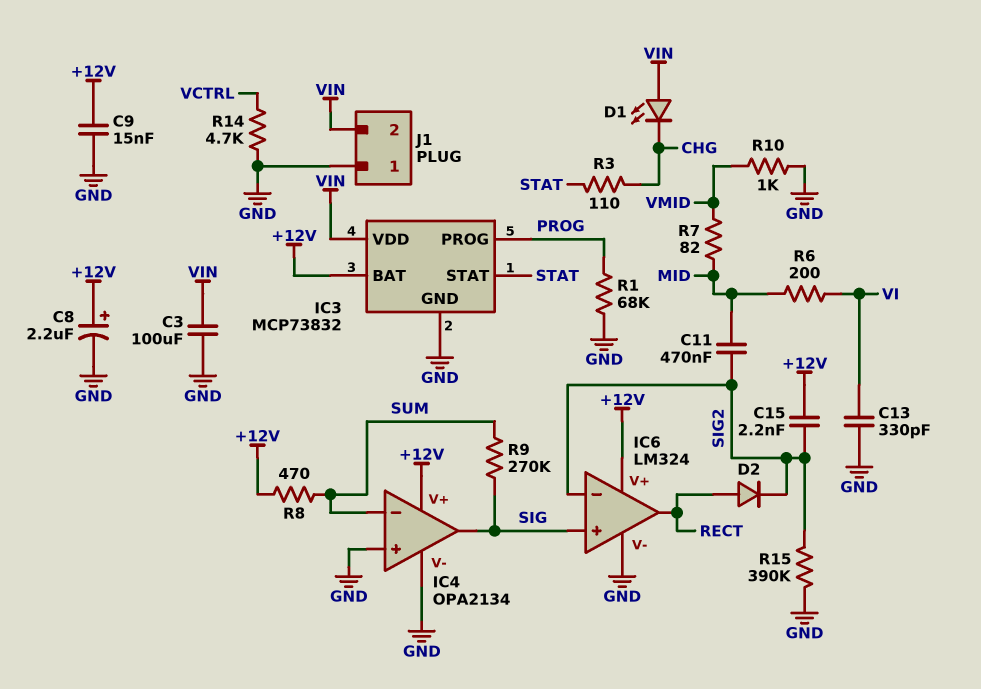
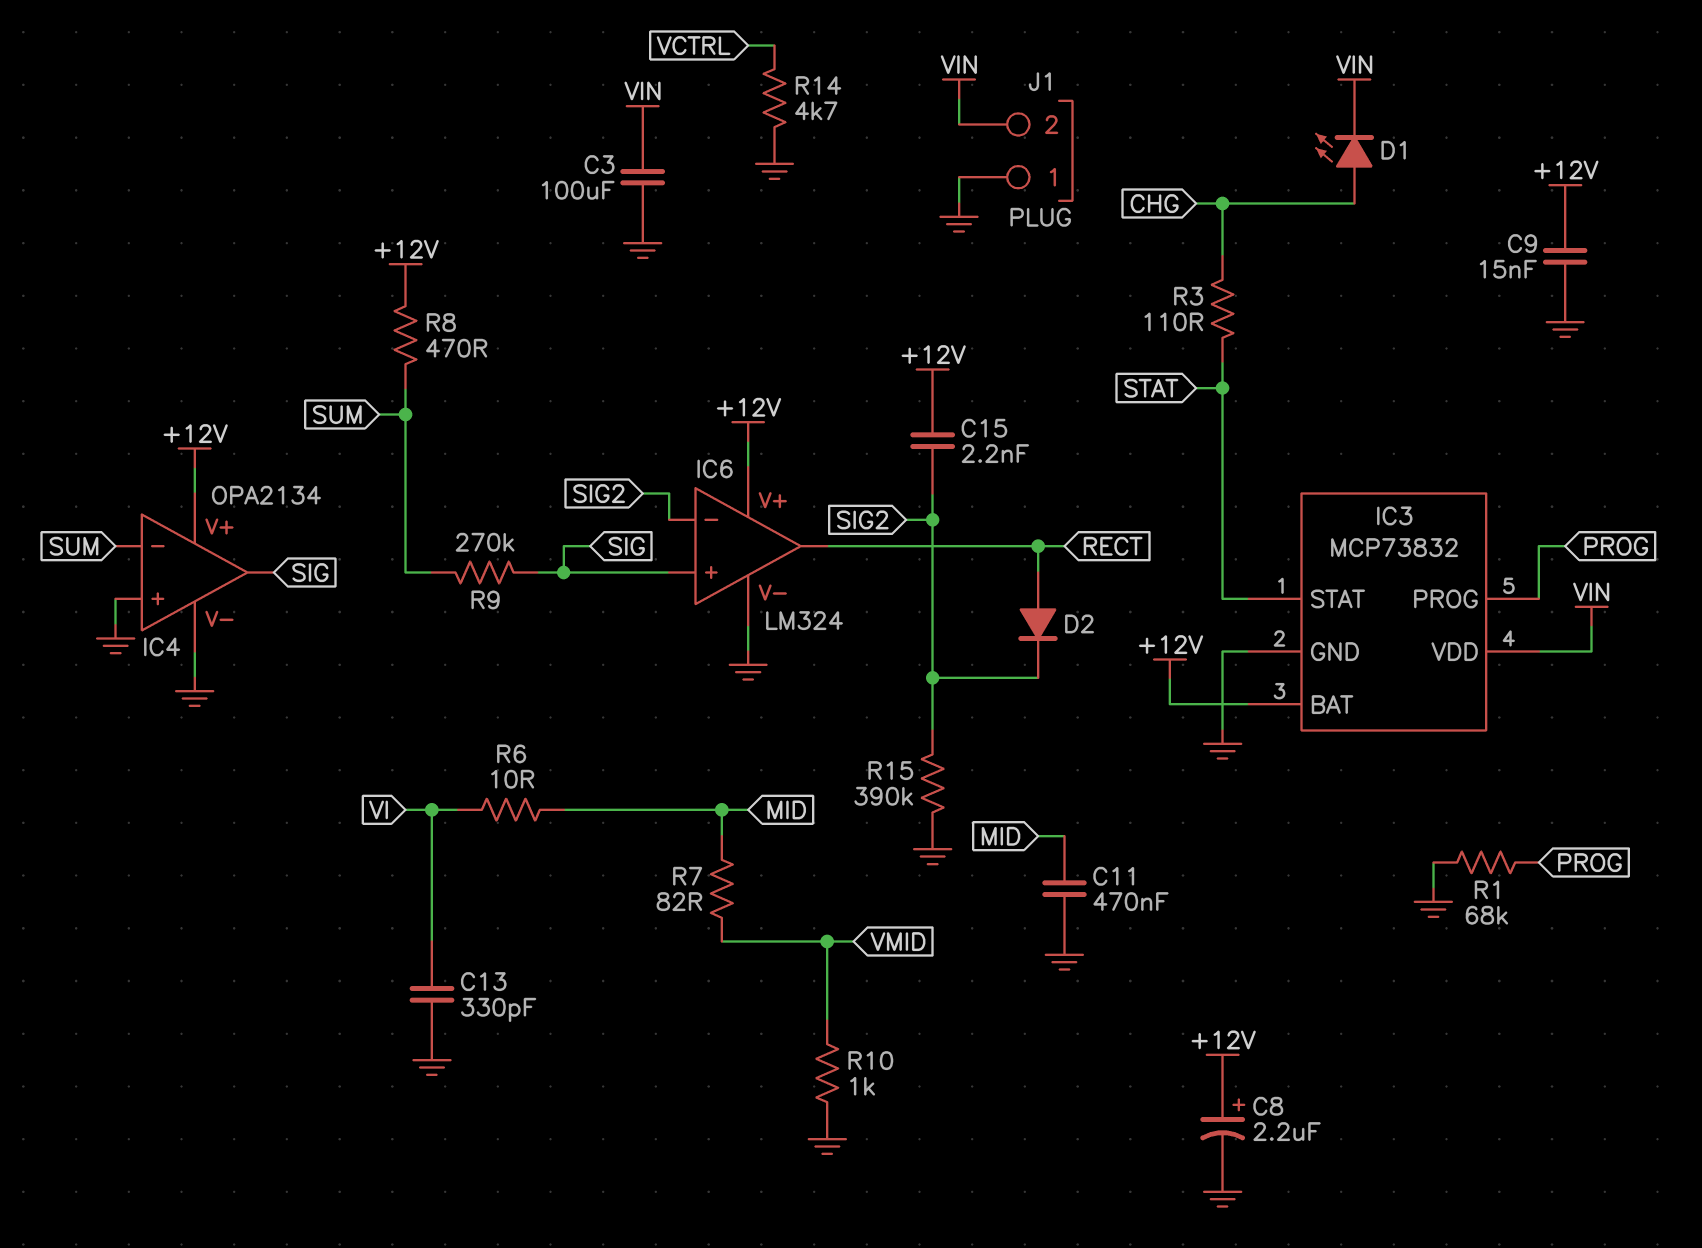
C11: 470nF (MID, SIG2) -> 470nF (GND, MID)
D1: LED (A VIN, K CHG) -> LED (A CHG, K VIN)
R6: 200 (MID, VI) -> 10 (MID, VI)

